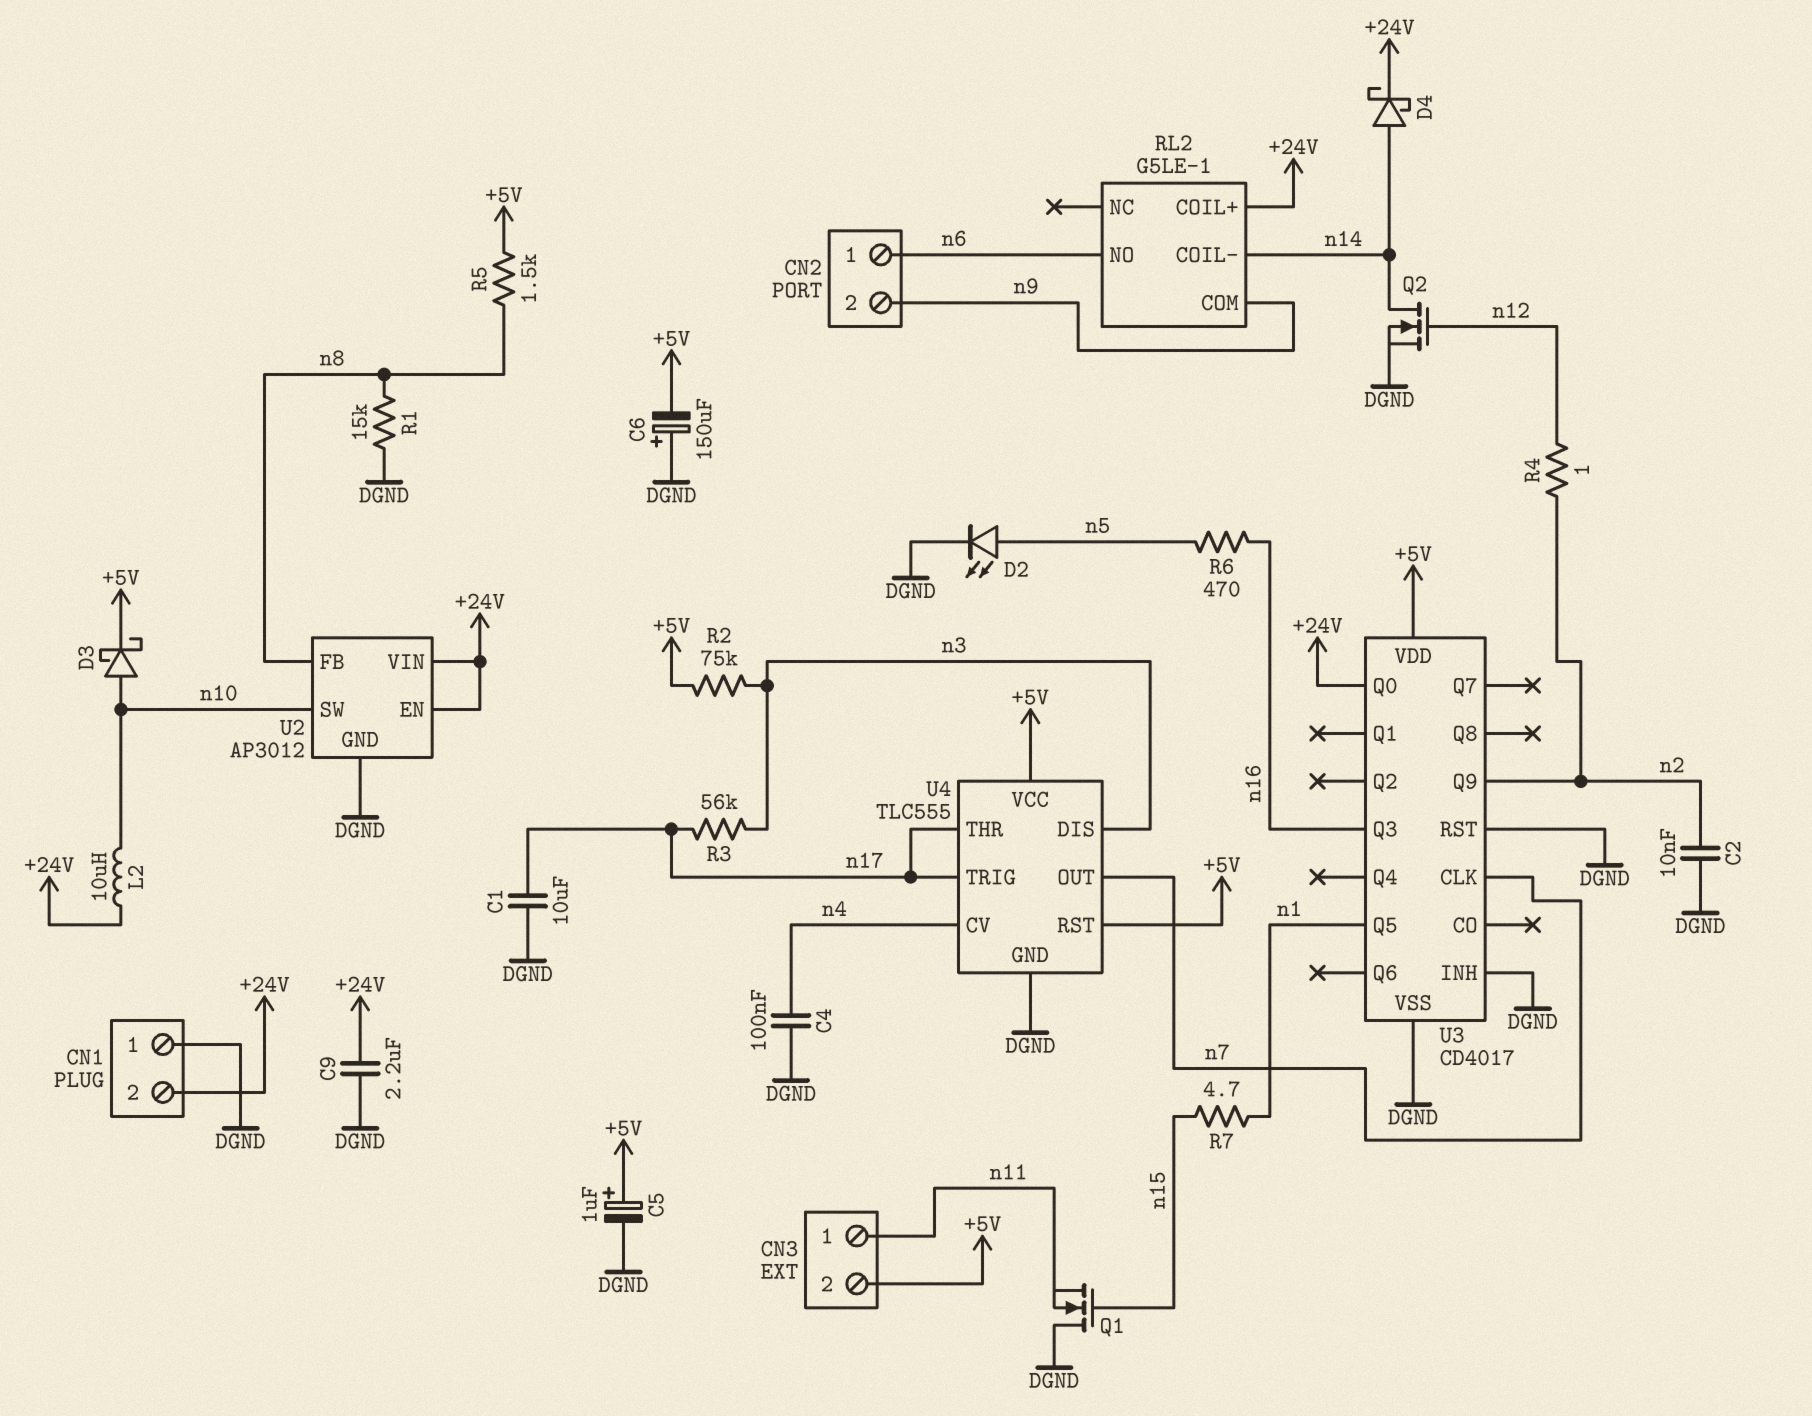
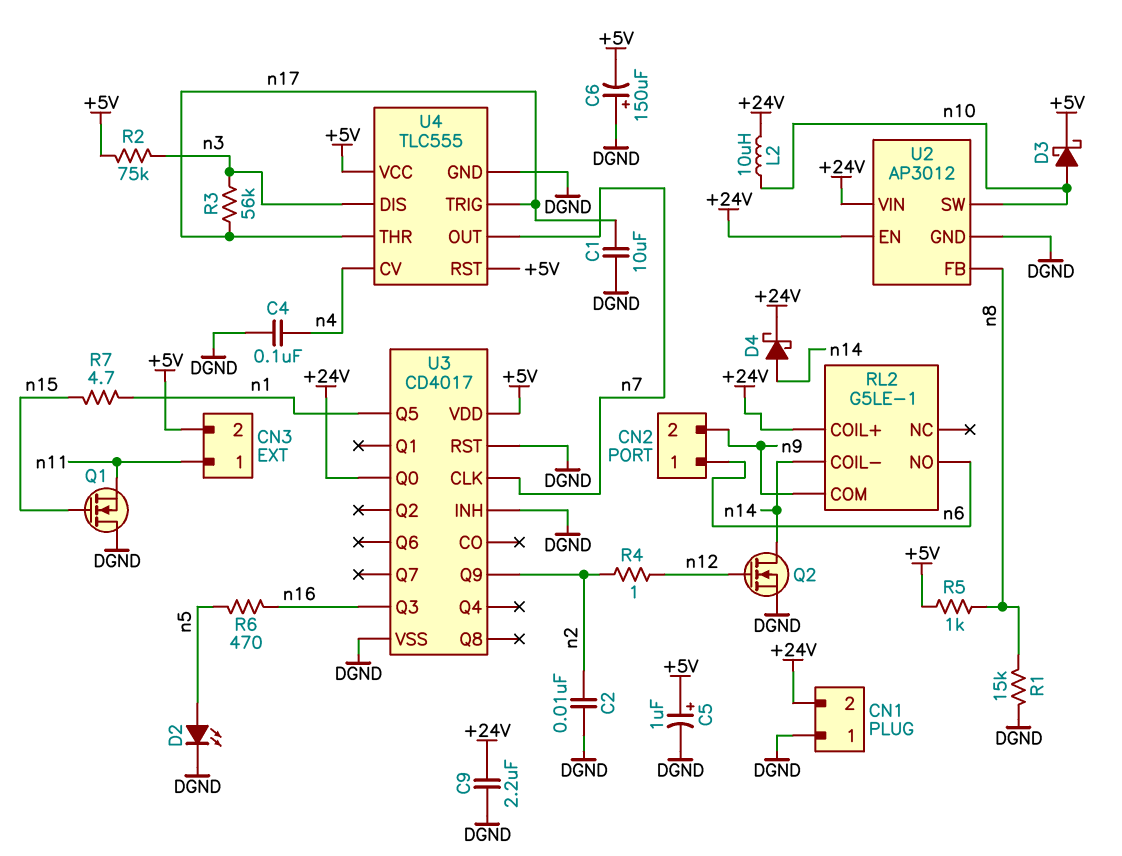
R5: 1.5k (+5V, n8) -> 1k (+5V, n8)

